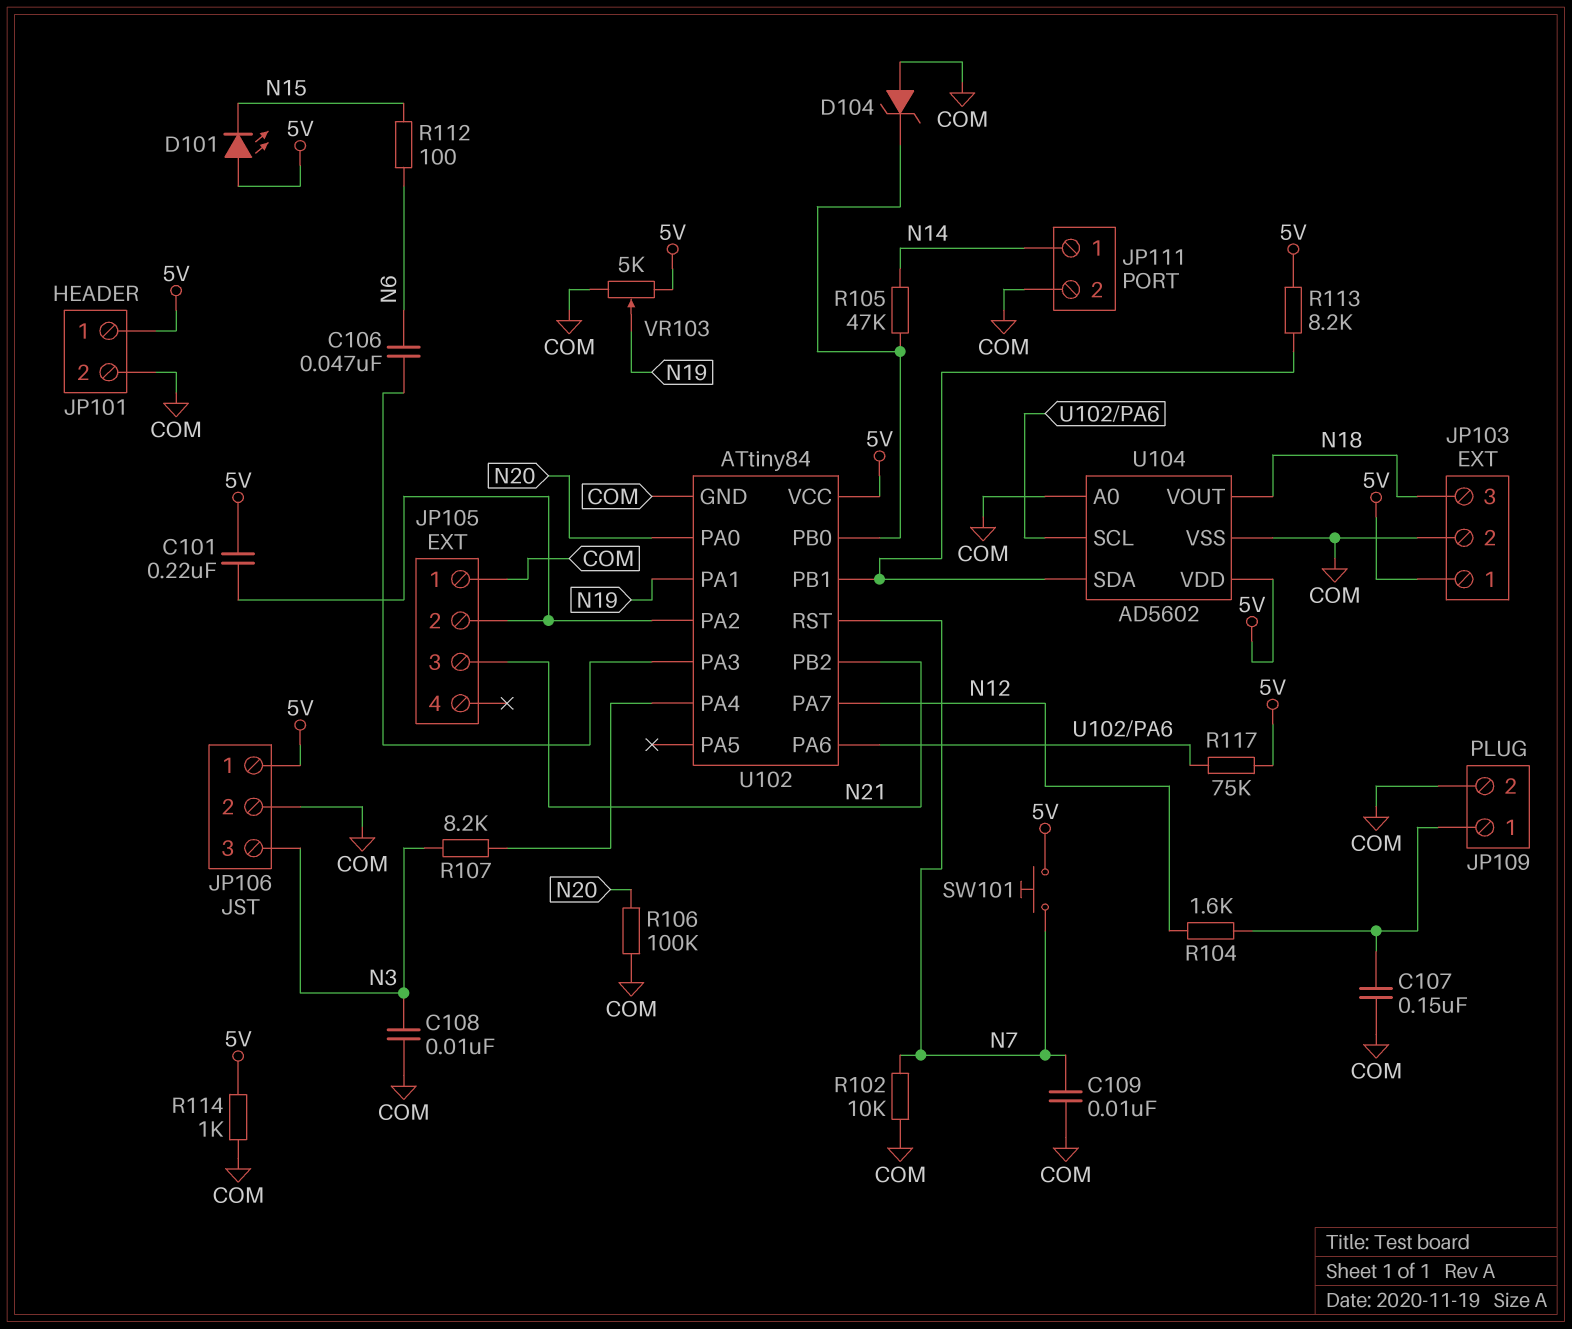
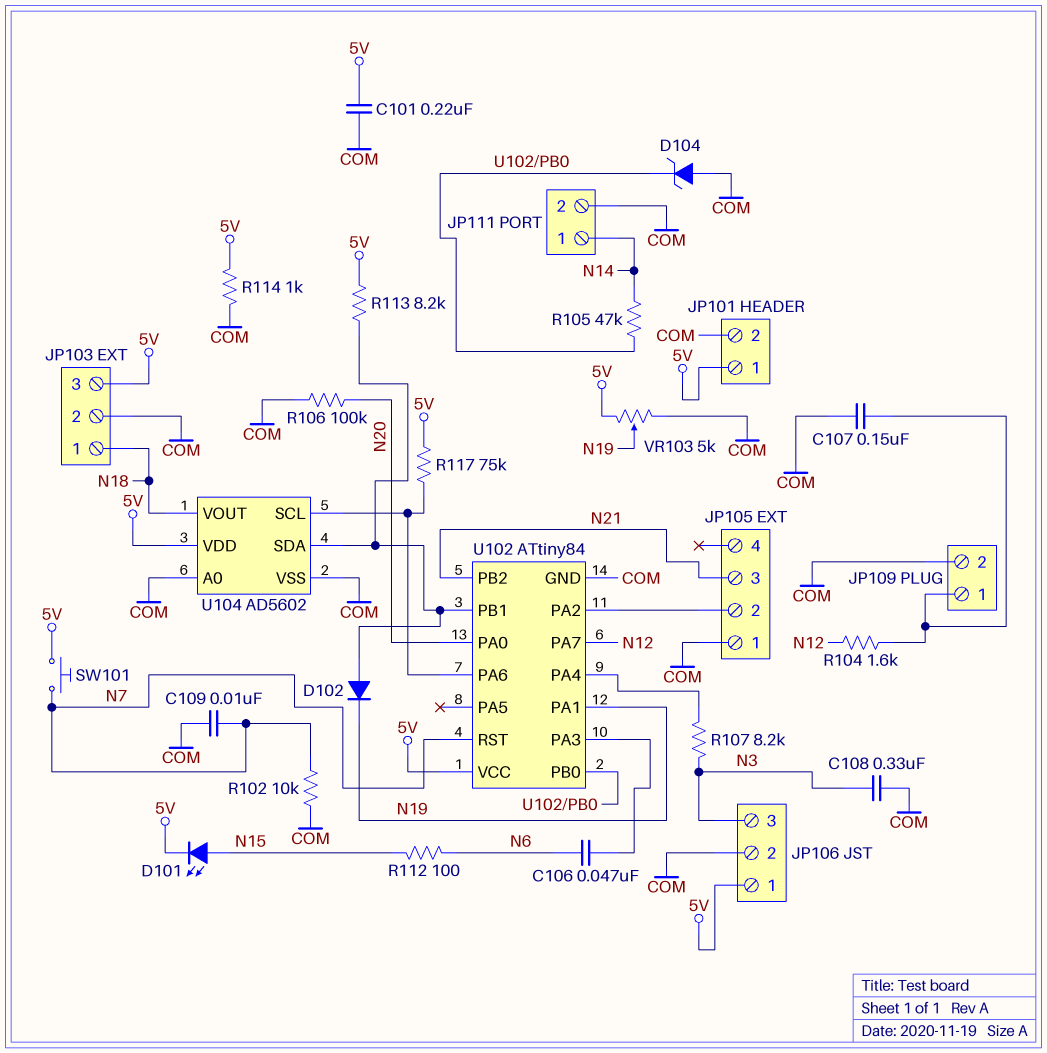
C101: 220nF (5V, JP105/2) -> 220nF (5V, COM)
C108: 10nF (COM, N3) -> 330nF (COM, N3)
D101: LED (A 5V, K N15) -> LED (A N15, K 5V)
D102: none -> diode (A U102/PB1, K N19)
JP103 pin 1: 5V -> N18
JP103 pin 3: N18 -> 5V

